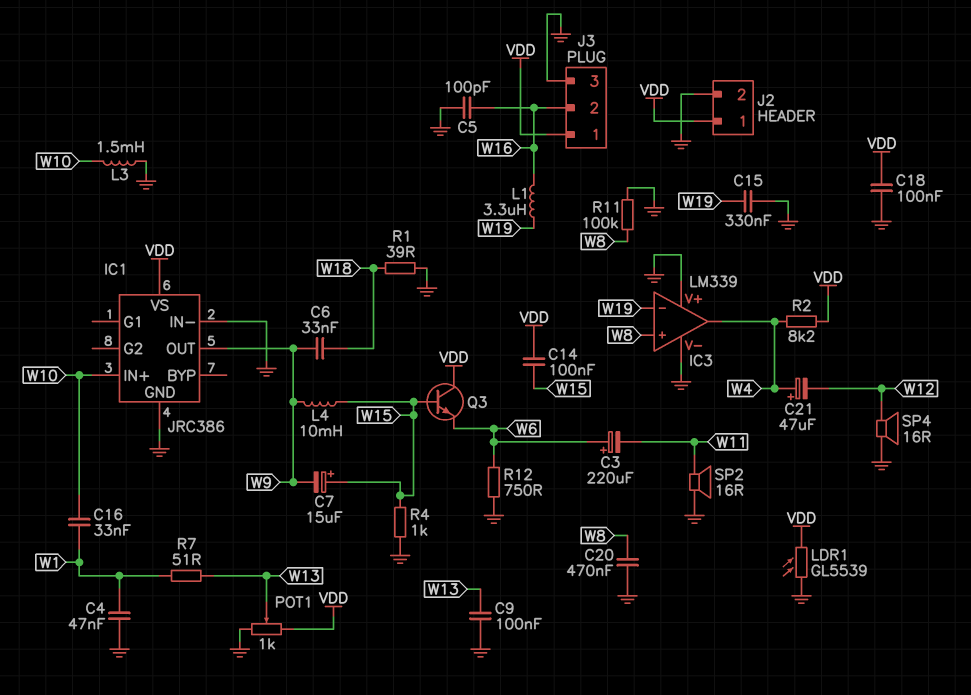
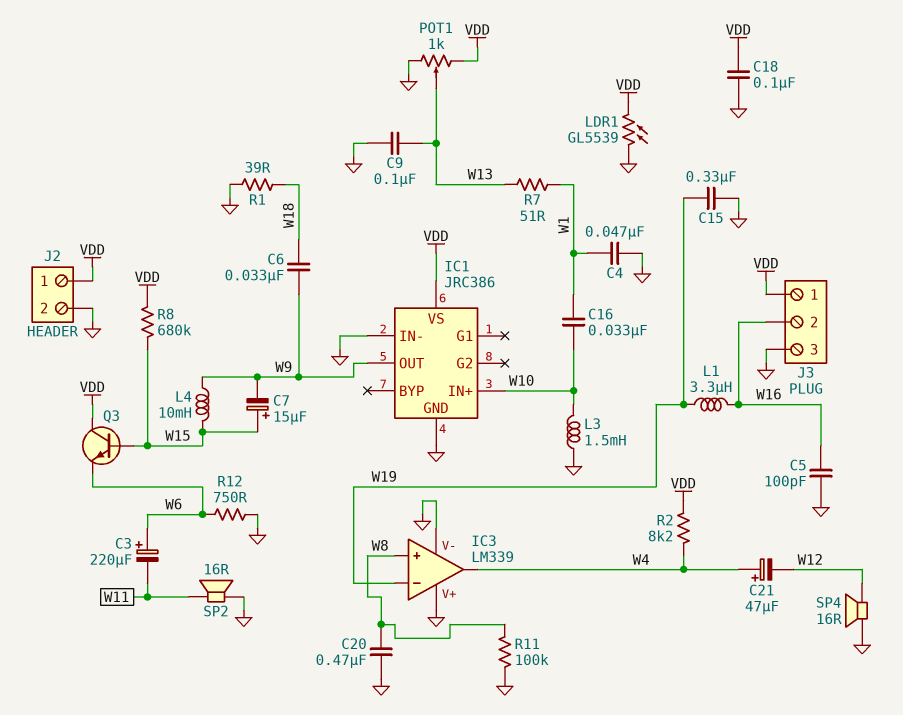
C14: 100nF (VDD, W15) -> none
R4: 1k (GND, W15) -> none
R8: none -> 680k (VDD, W15)

